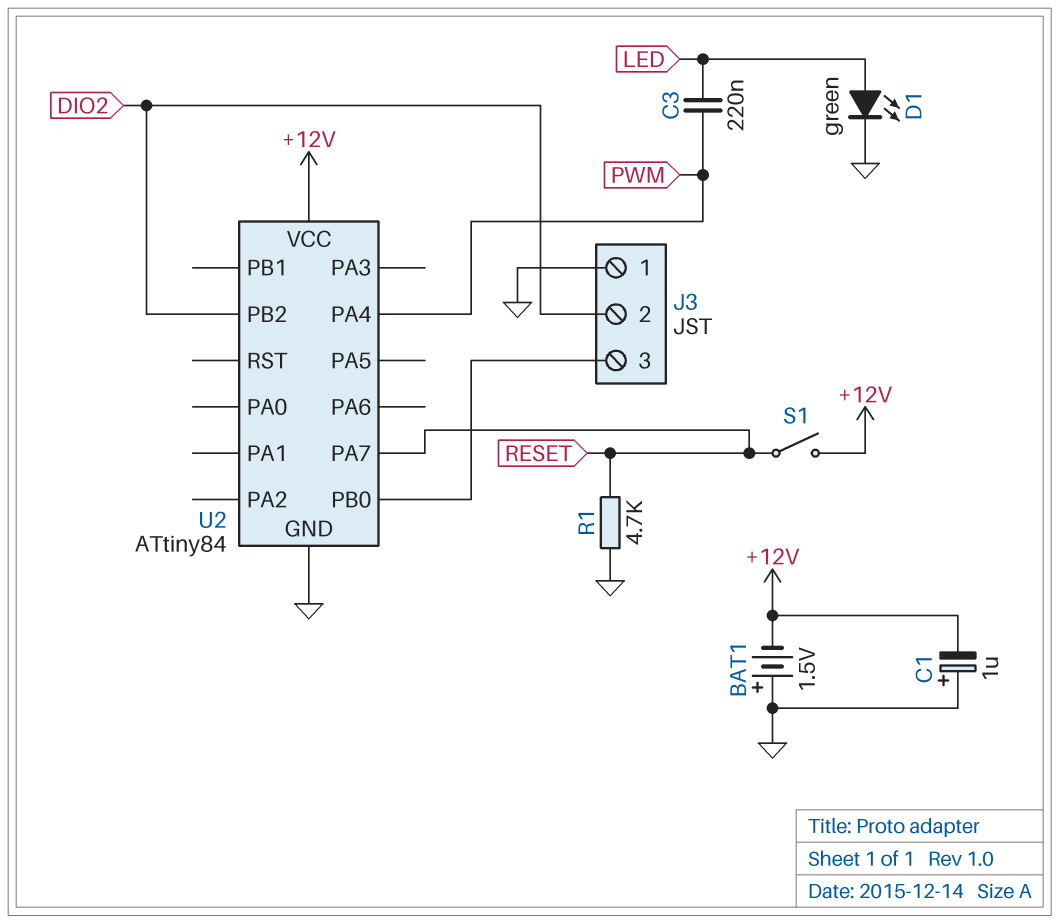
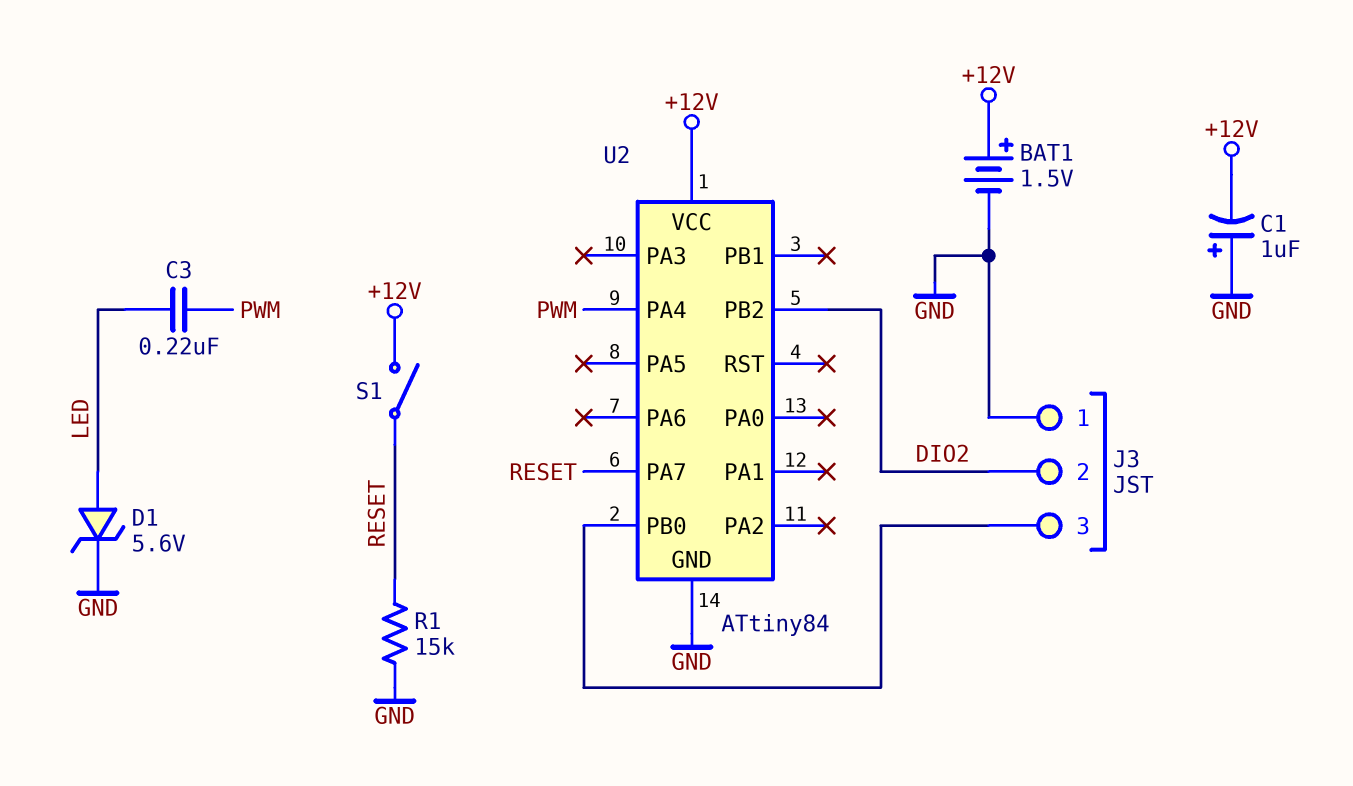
BAT1: 1.5V (plus GND, minus +12V) -> 1.5V (plus +12V, minus GND)
D1: LED green (A LED, K GND) -> zener 5.6V (A LED, K GND)
R1: 4.7k (GND, RESET) -> 15k (GND, RESET)

